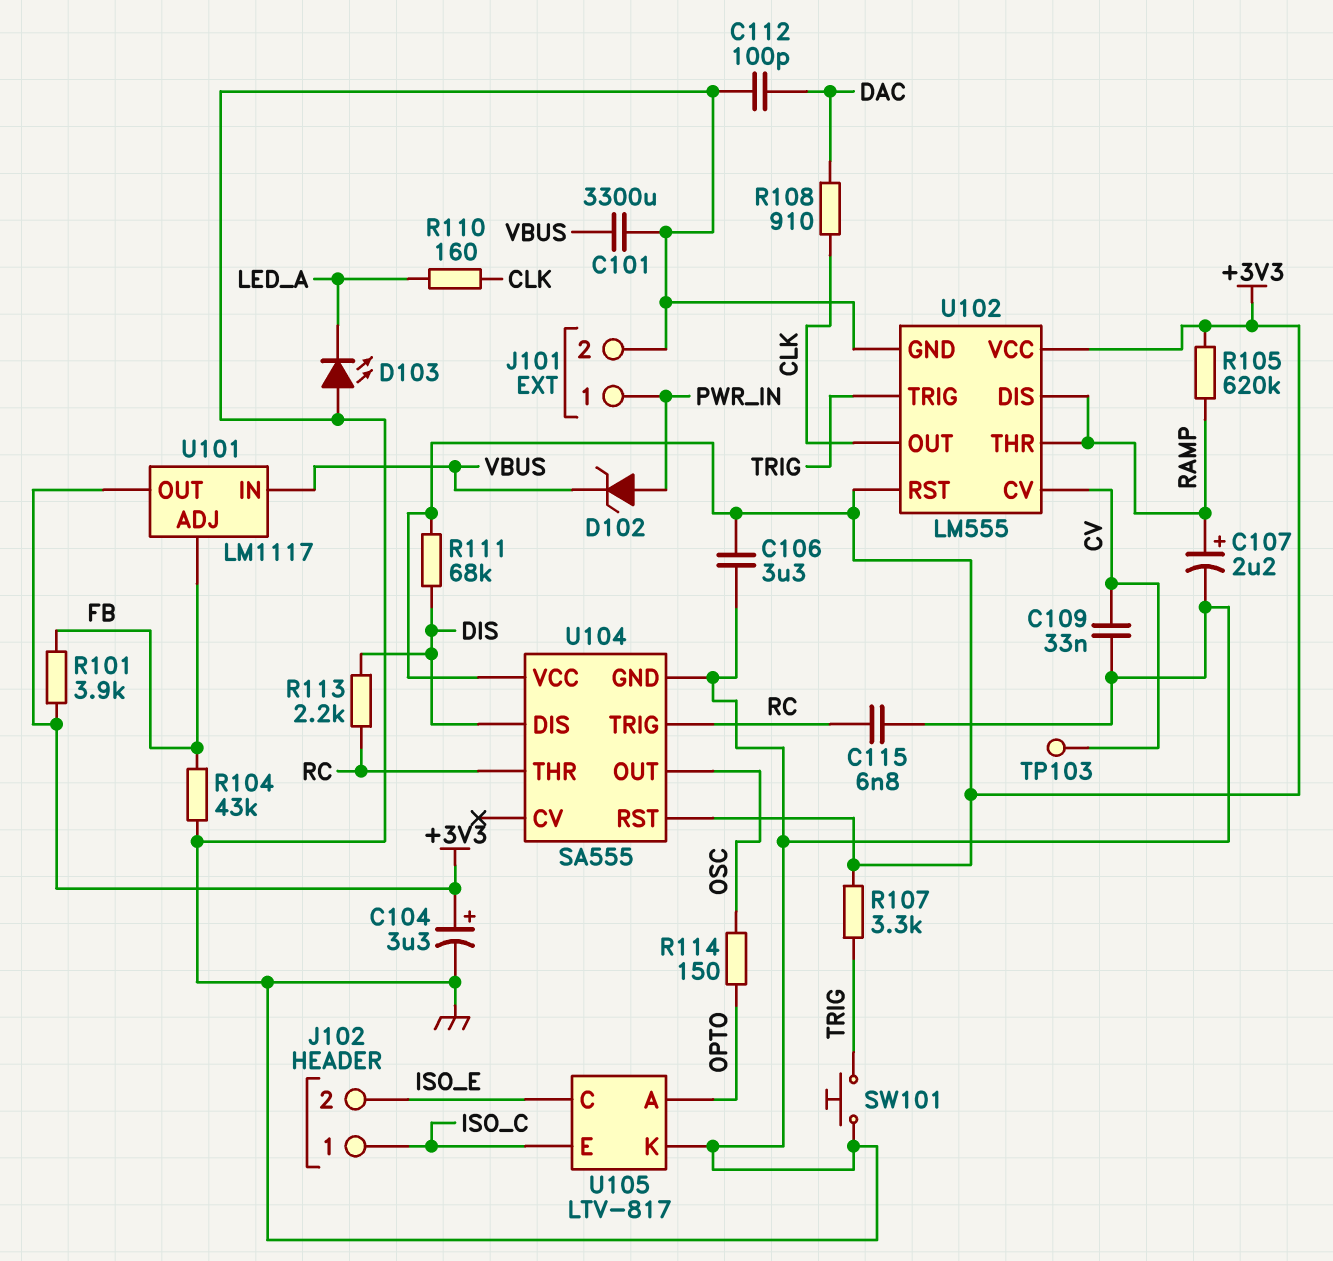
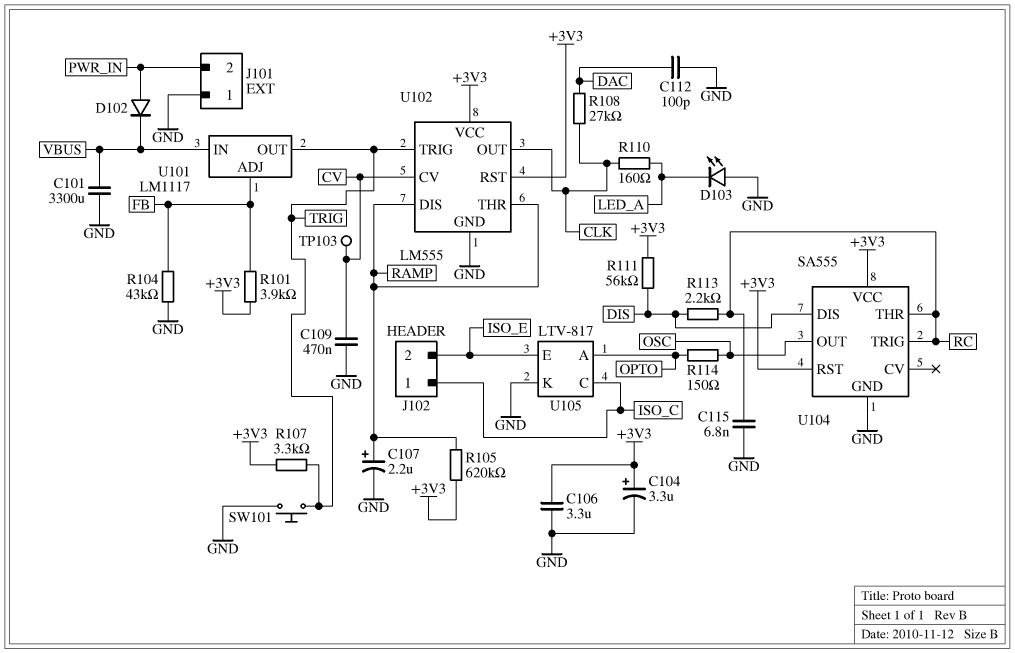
C109: 33nF (CV, GND) -> 470nF (CV, GND)
D102: zener (A PWR_IN, K VBUS) -> diode (A PWR_IN, K VBUS)
J101 pin 1: PWR_IN -> GND
J101 pin 2: GND -> PWR_IN
R108: 910 (CLK, DAC) -> 27k (CLK, DAC)
R111: 68k (+3V3, DIS) -> 56k (+3V3, DIS)
U101 pin OUT: +3V3 -> TRIG
U105 pin C: ISO_E -> ISO_C
U105 pin E: ISO_C -> ISO_E

